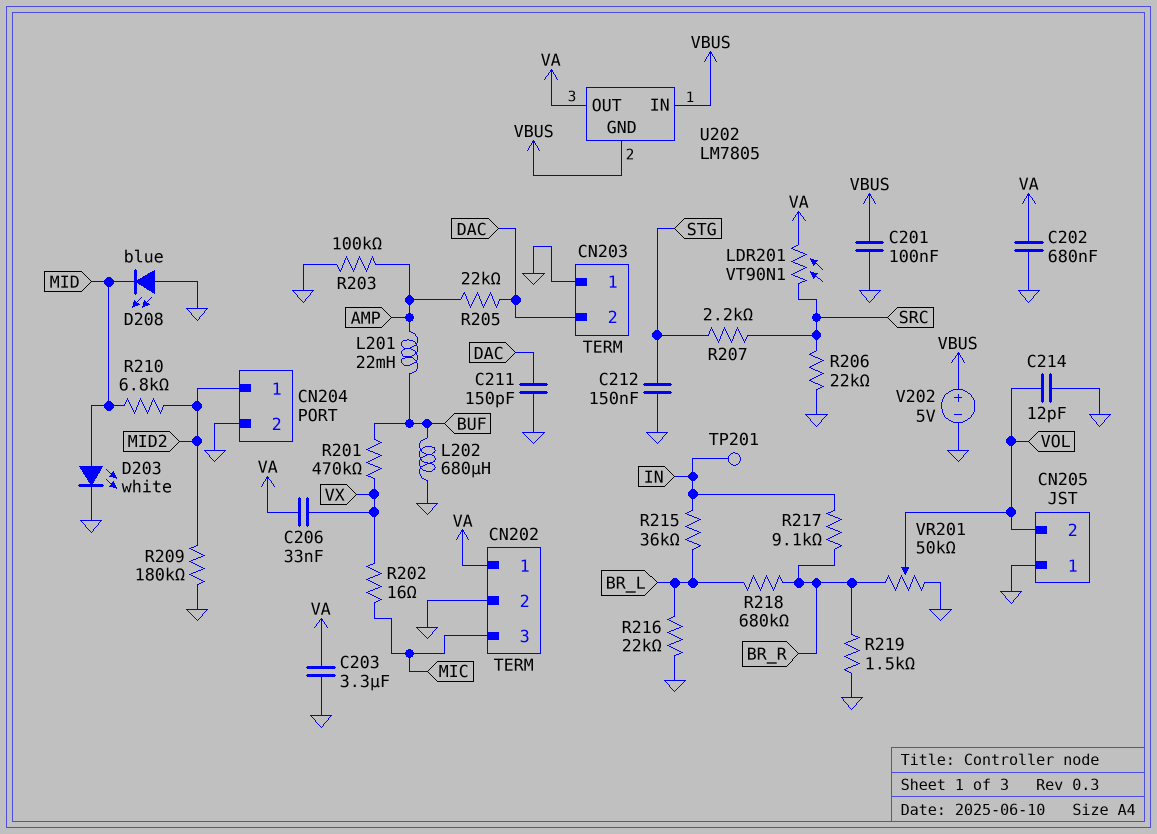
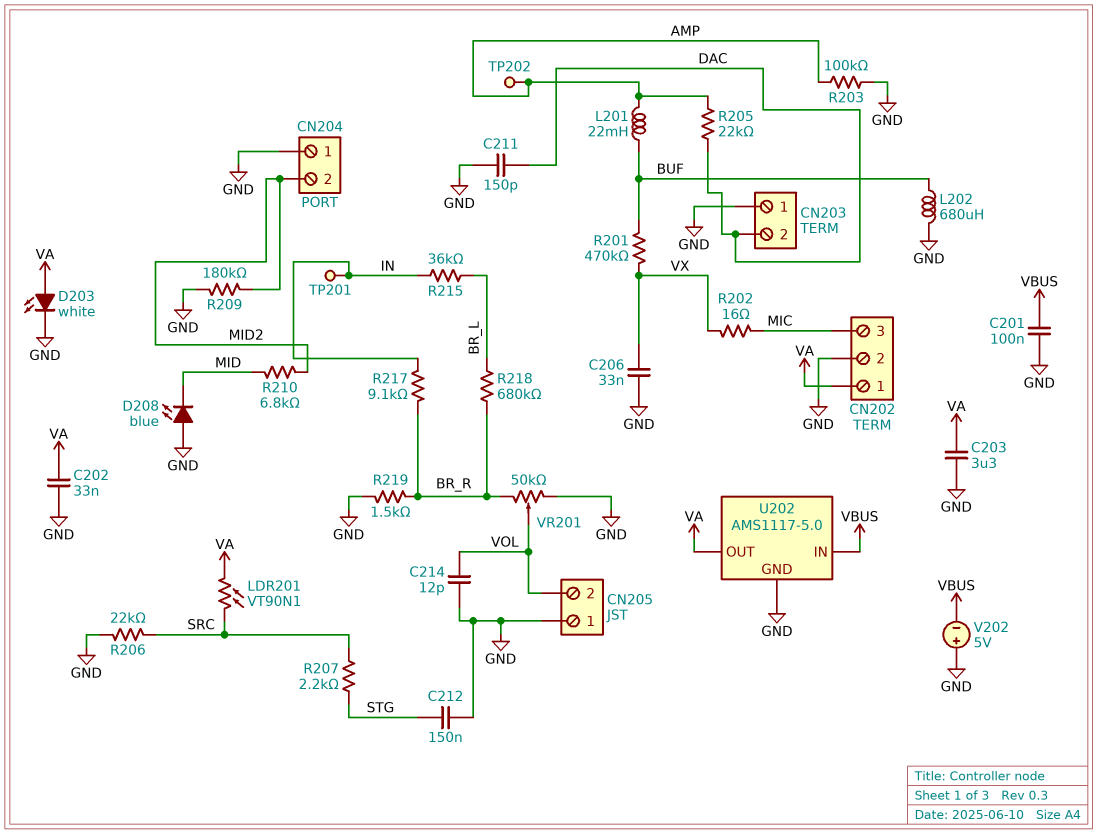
C202: 680nF (GND, VA) -> 33nF (GND, VA)
C206: 33nF (VA, VX) -> 33nF (GND, VX)
CN204 pin 1: MID2 -> GND
CN204 pin 2: GND -> MID2
D203: LED white (A MID, K GND) -> LED white (A VA, K GND)
R216: 22k (BR_L, GND) -> none
TP202: none -> test point (AMP)
U202: LM7805 -> AMS1117-5.0
U202 pin GND: VBUS -> GND
V202: 5V (plus VBUS, minus GND) -> 5V (plus GND, minus VBUS)

